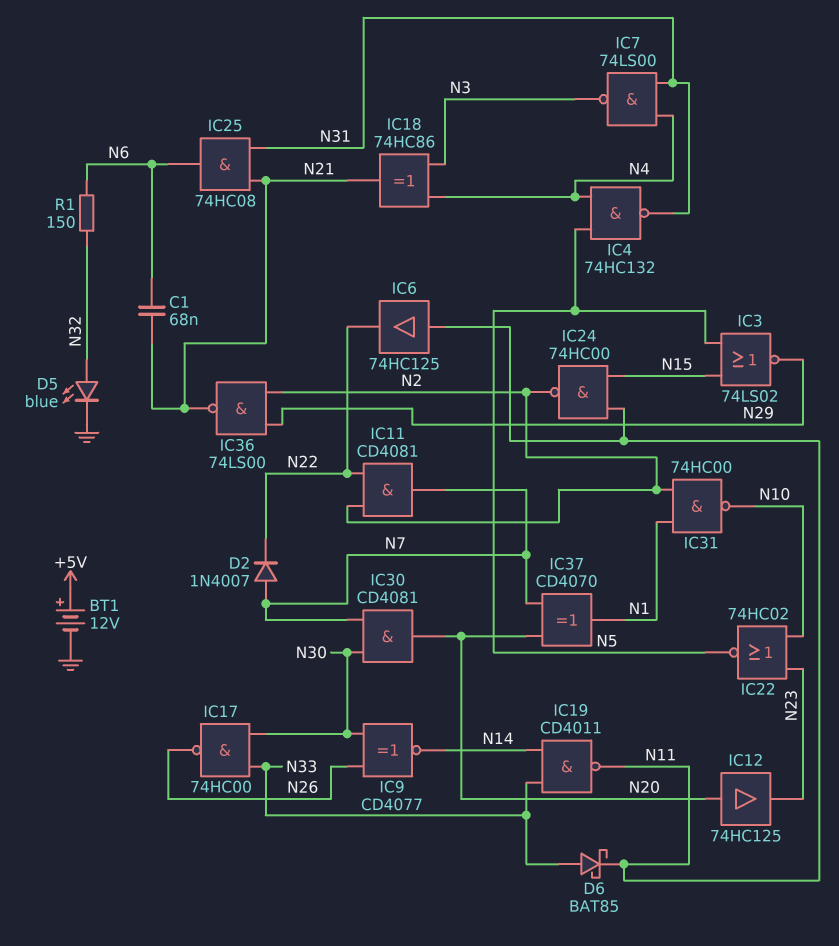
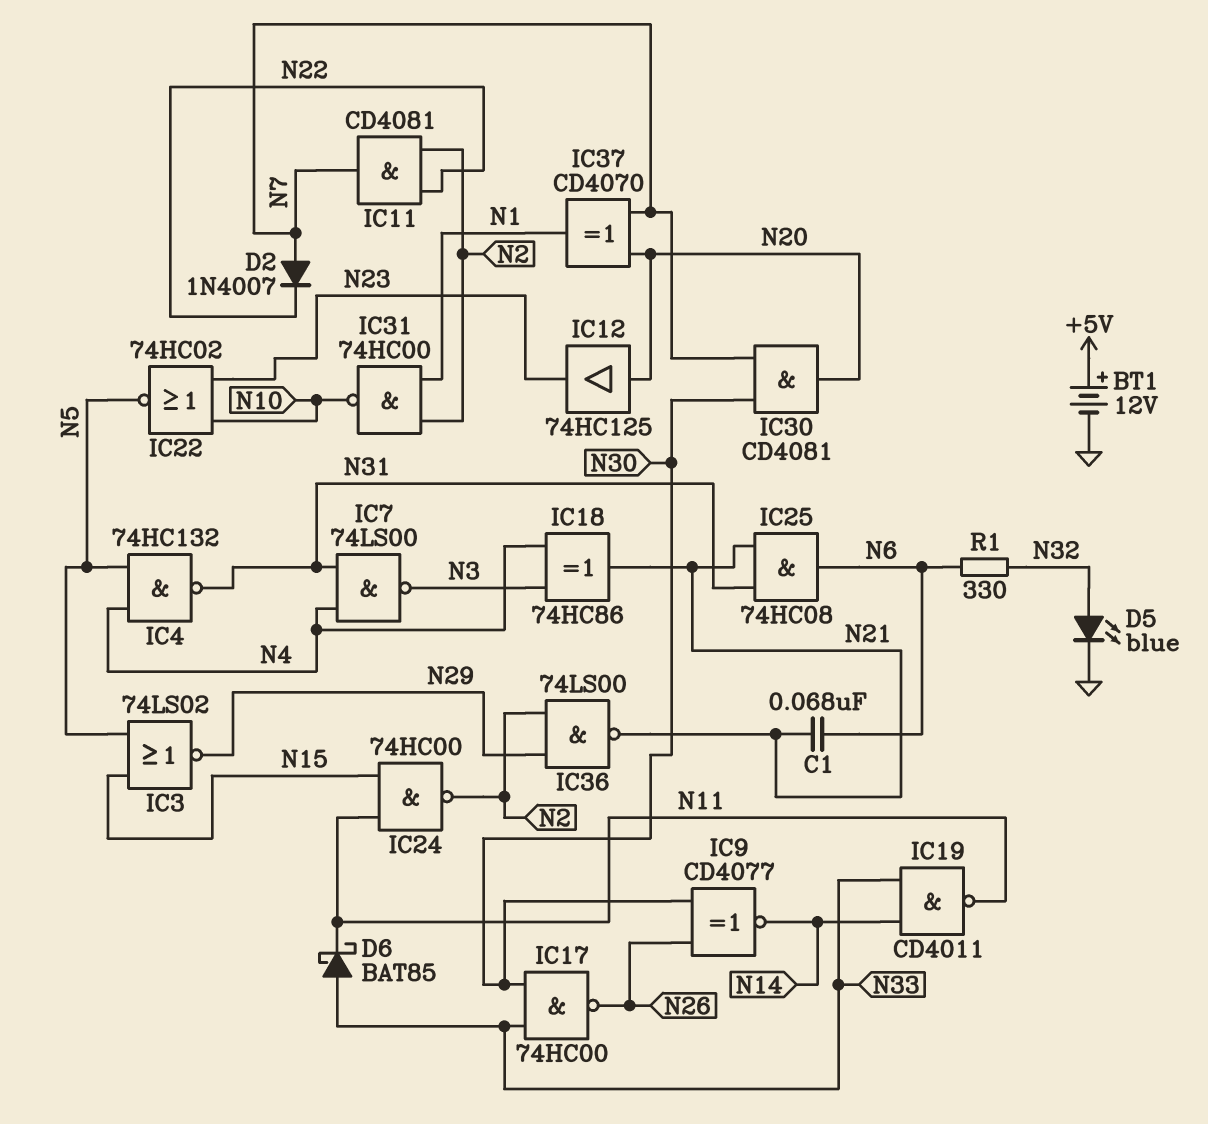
IC6: buffer 74HC125 (in N11, out N22) -> none
R1: 150 (N6, N32) -> 330 (N6, N32)

